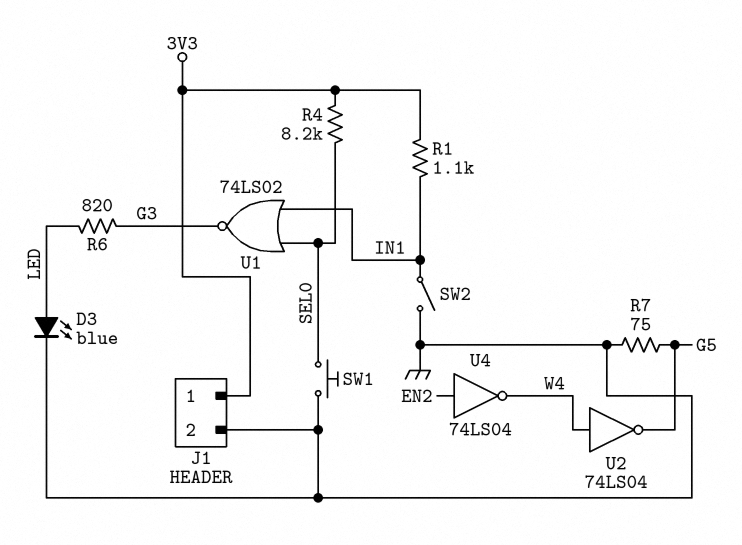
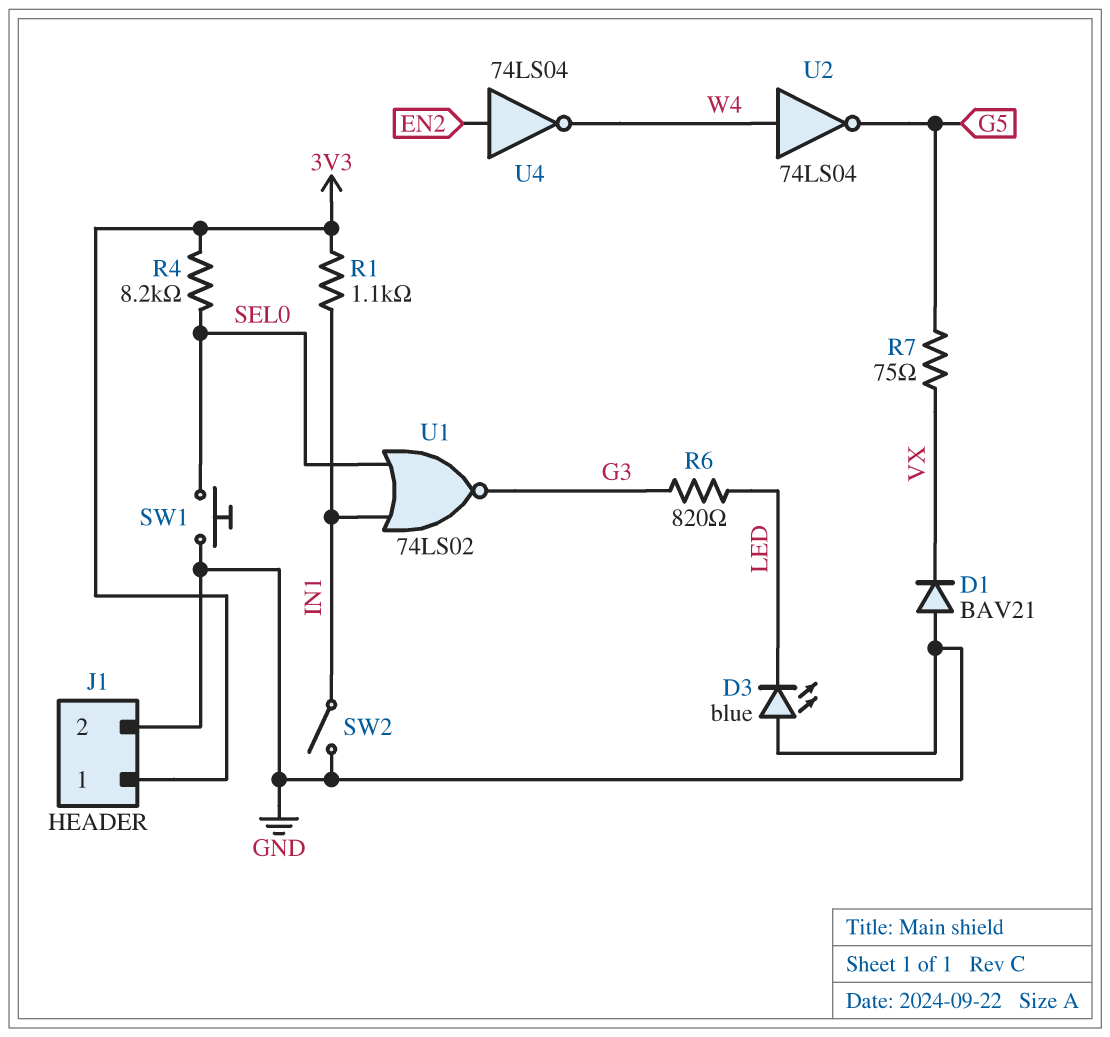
D1: none -> diode BAV21 (A GND, K VX)
D3: LED blue (A LED, K GND) -> LED blue (A GND, K LED)
R7: 75 (G5, GND) -> 75 (G5, VX)

